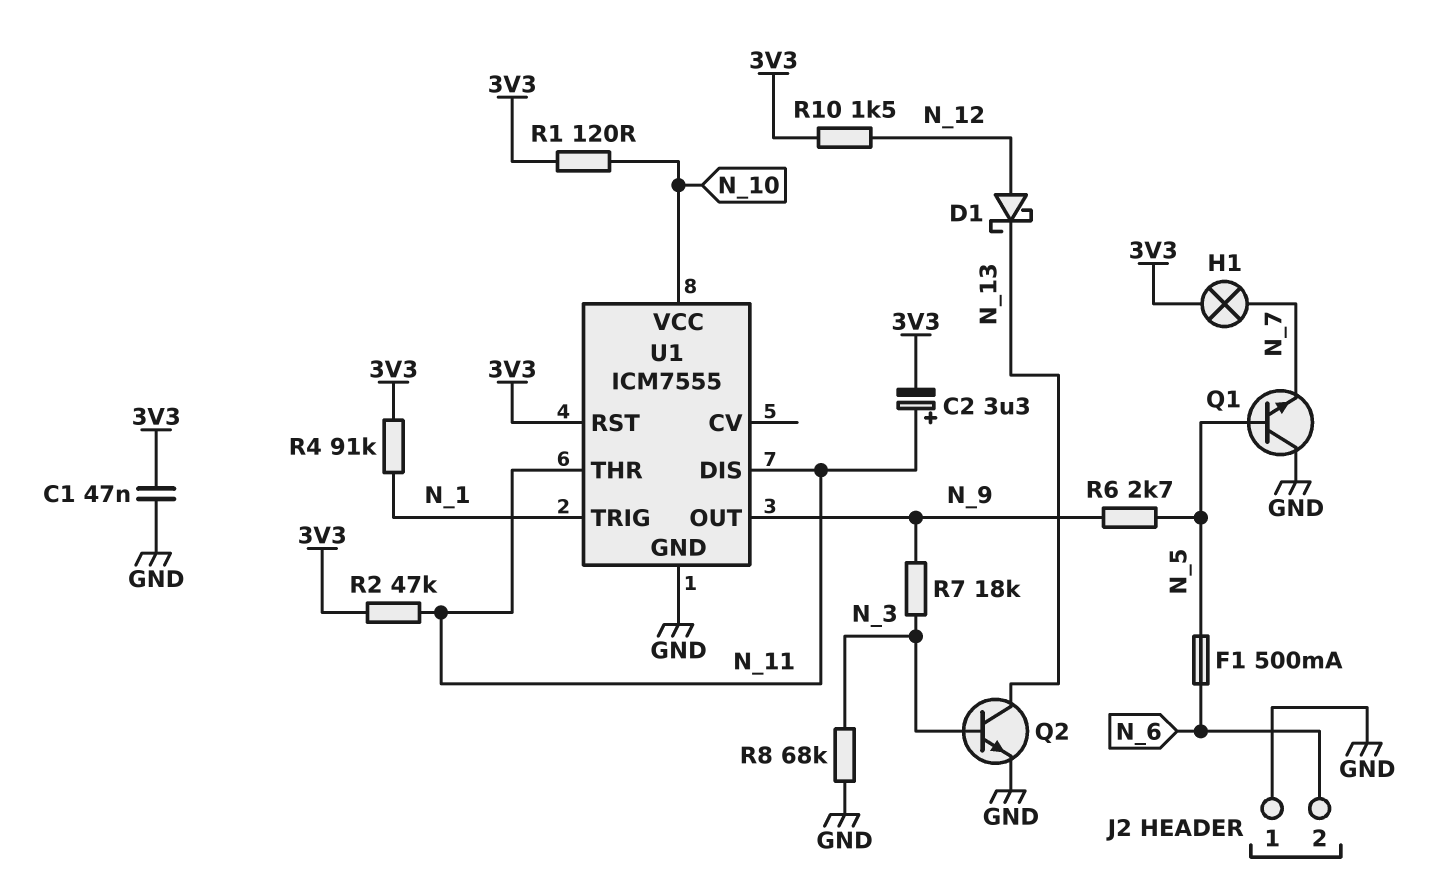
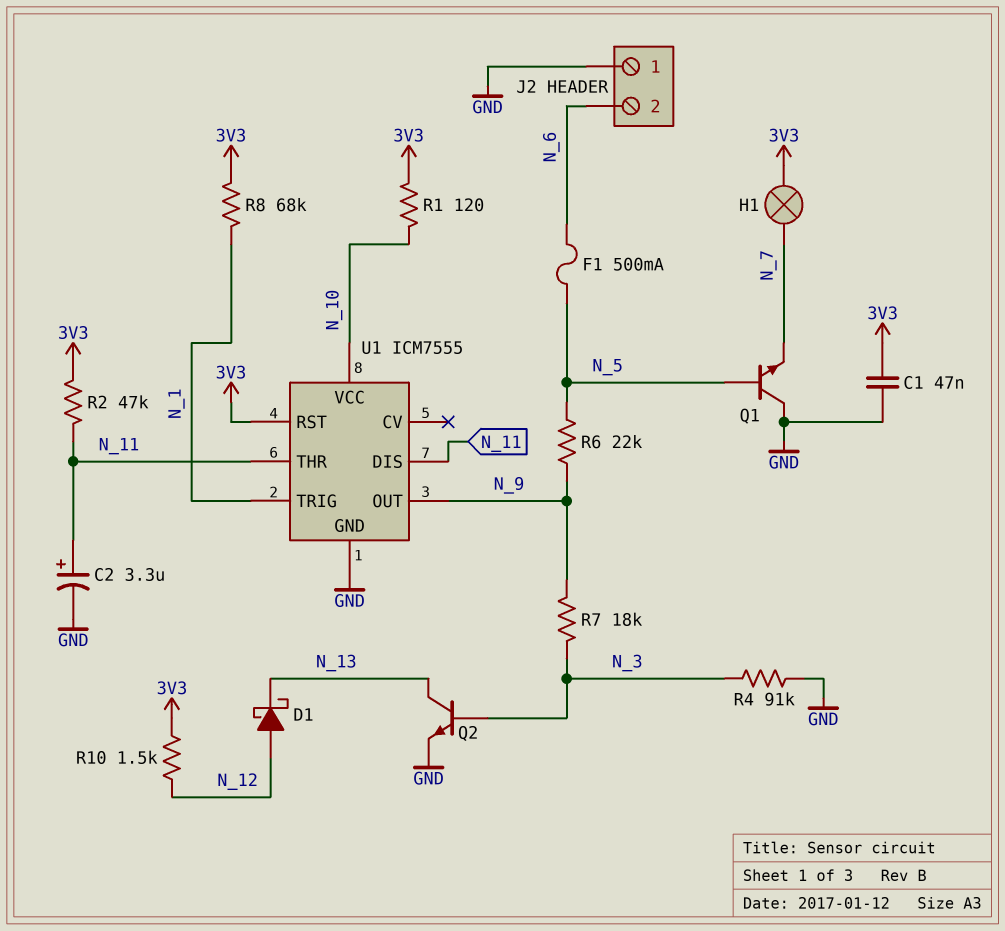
C2: 3.3uF (plus N_11, minus 3V3) -> 3.3uF (plus N_11, minus GND)
R4: 91k (3V3, N_1) -> 91k (GND, N_3)
R6: 2.7k (N_5, N_9) -> 22k (N_5, N_9)
R8: 68k (GND, N_3) -> 68k (3V3, N_1)

